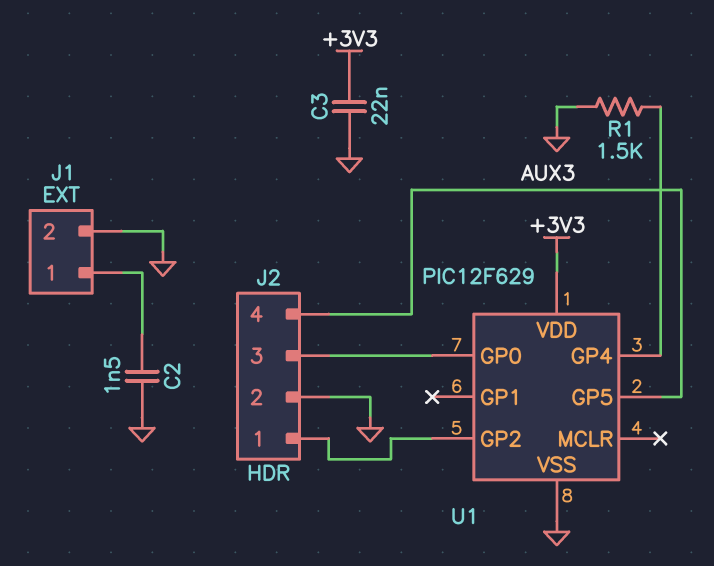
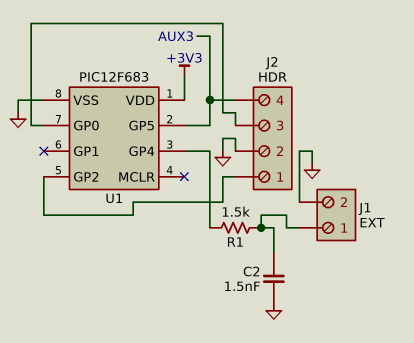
C3: 22nF (+3V3, GND) -> none
R1: 1.5k (GND, U1/GP4) -> 1.5k (J1/1, U1/GP4)
U1: PIC12F629 -> PIC12F683

